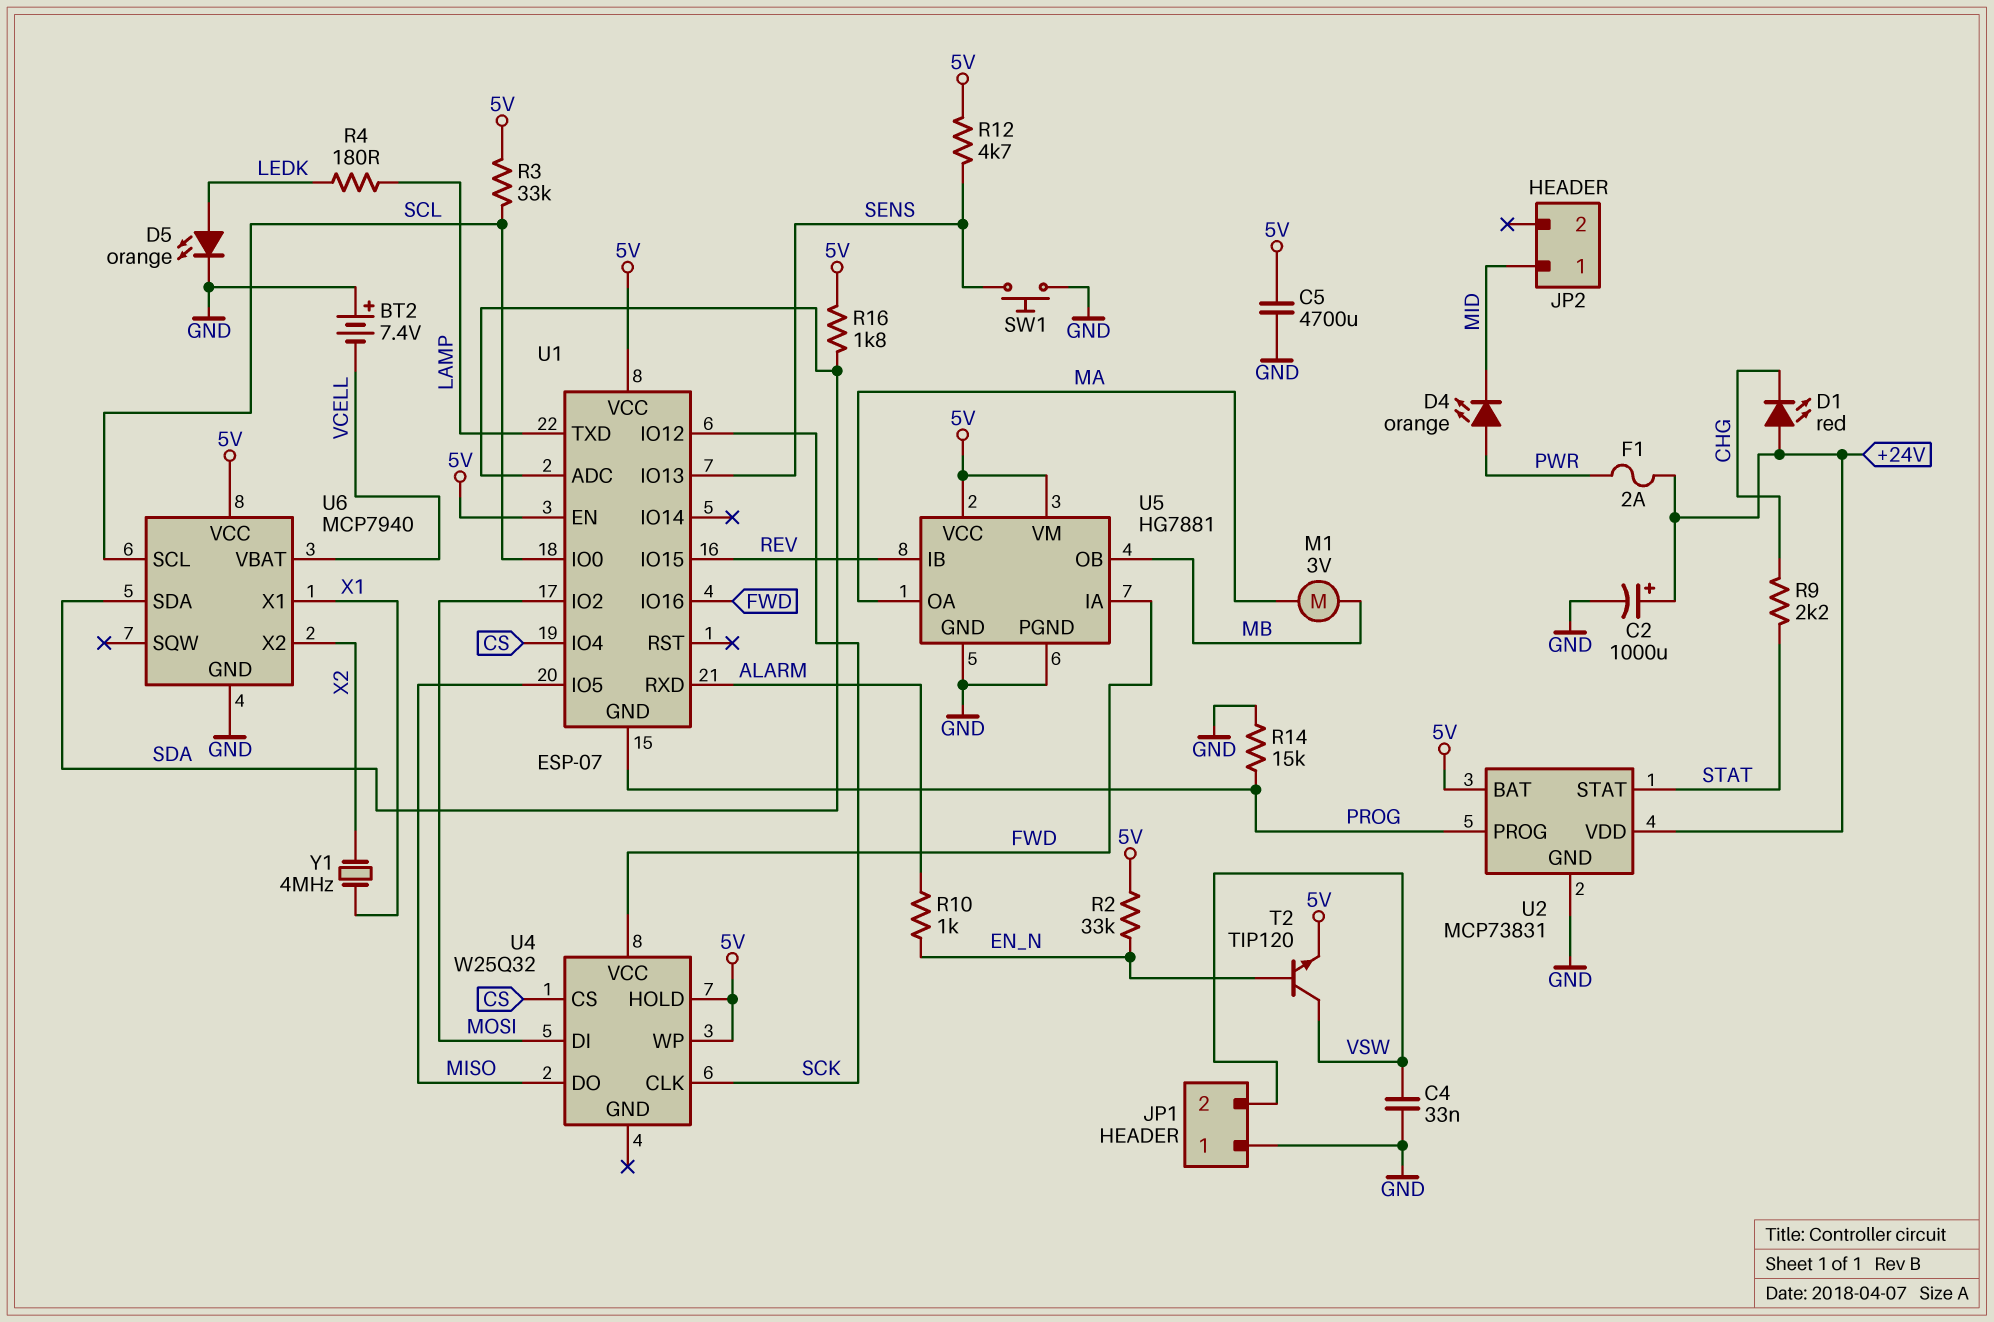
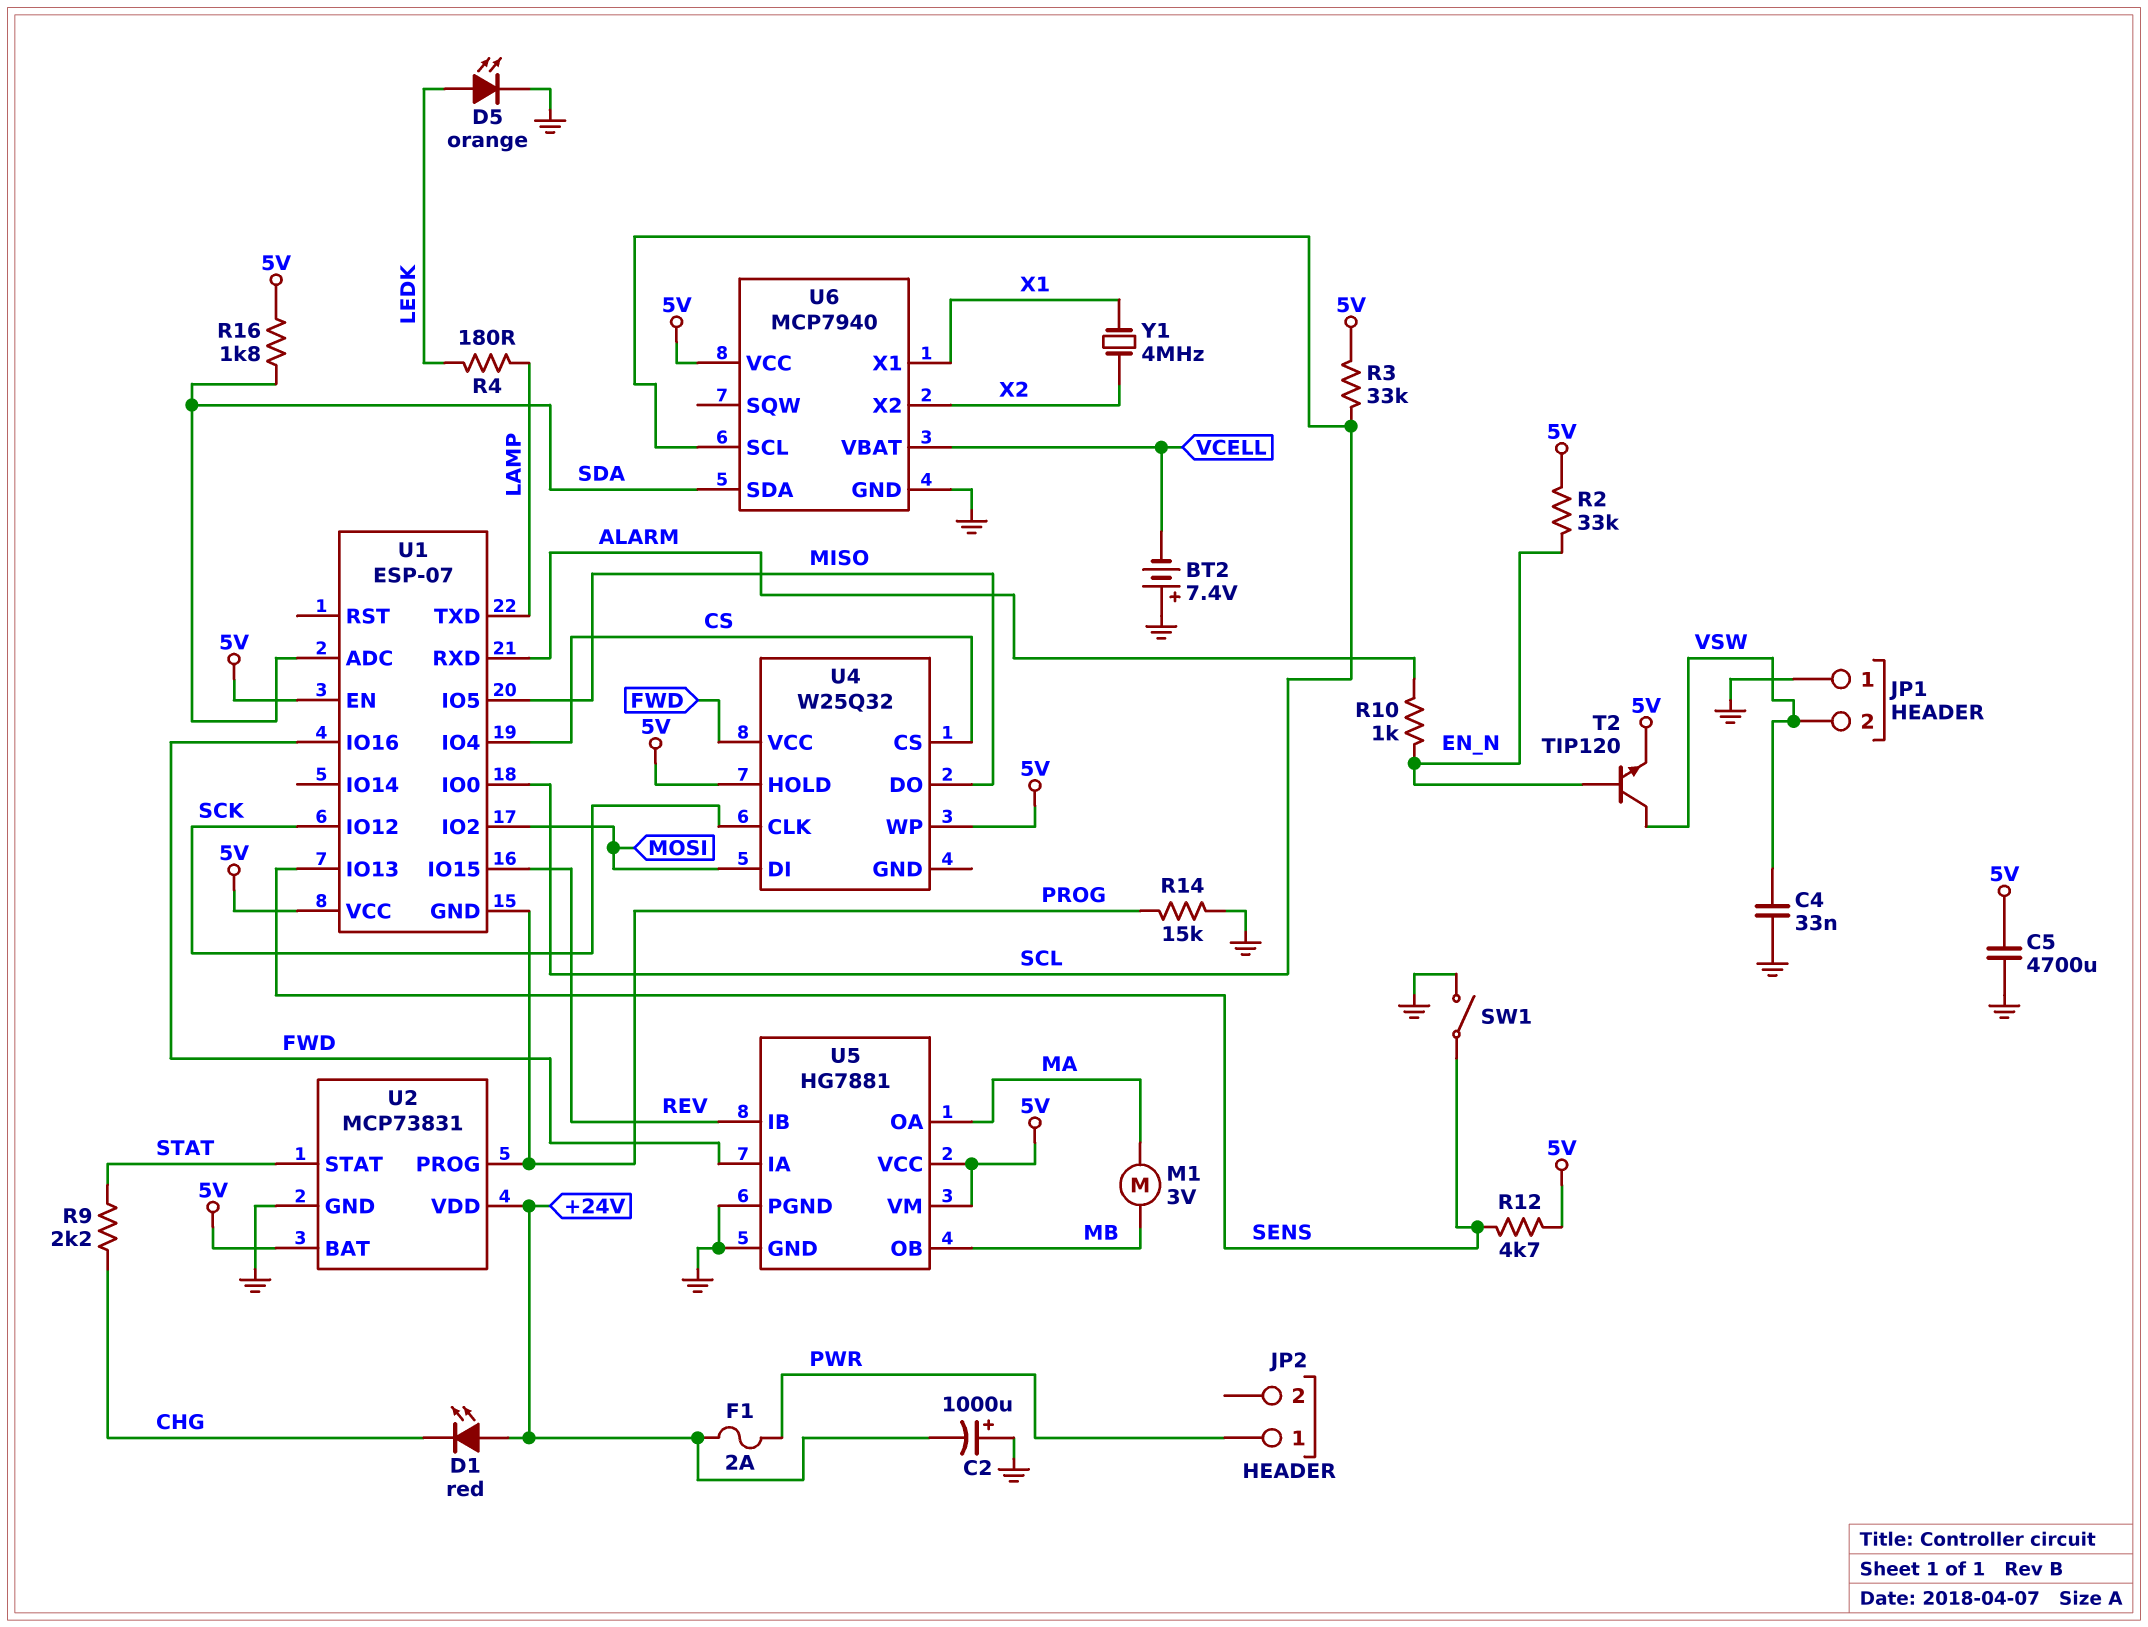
C2: 1000uF (plus +24V, minus GND) -> 1000uF (plus GND, minus +24V)
D4: LED orange (A PWR, K MID) -> none
JP2 pin 1: MID -> PWR
SW1: button (GND, SENS) -> switch (GND, SENS)

